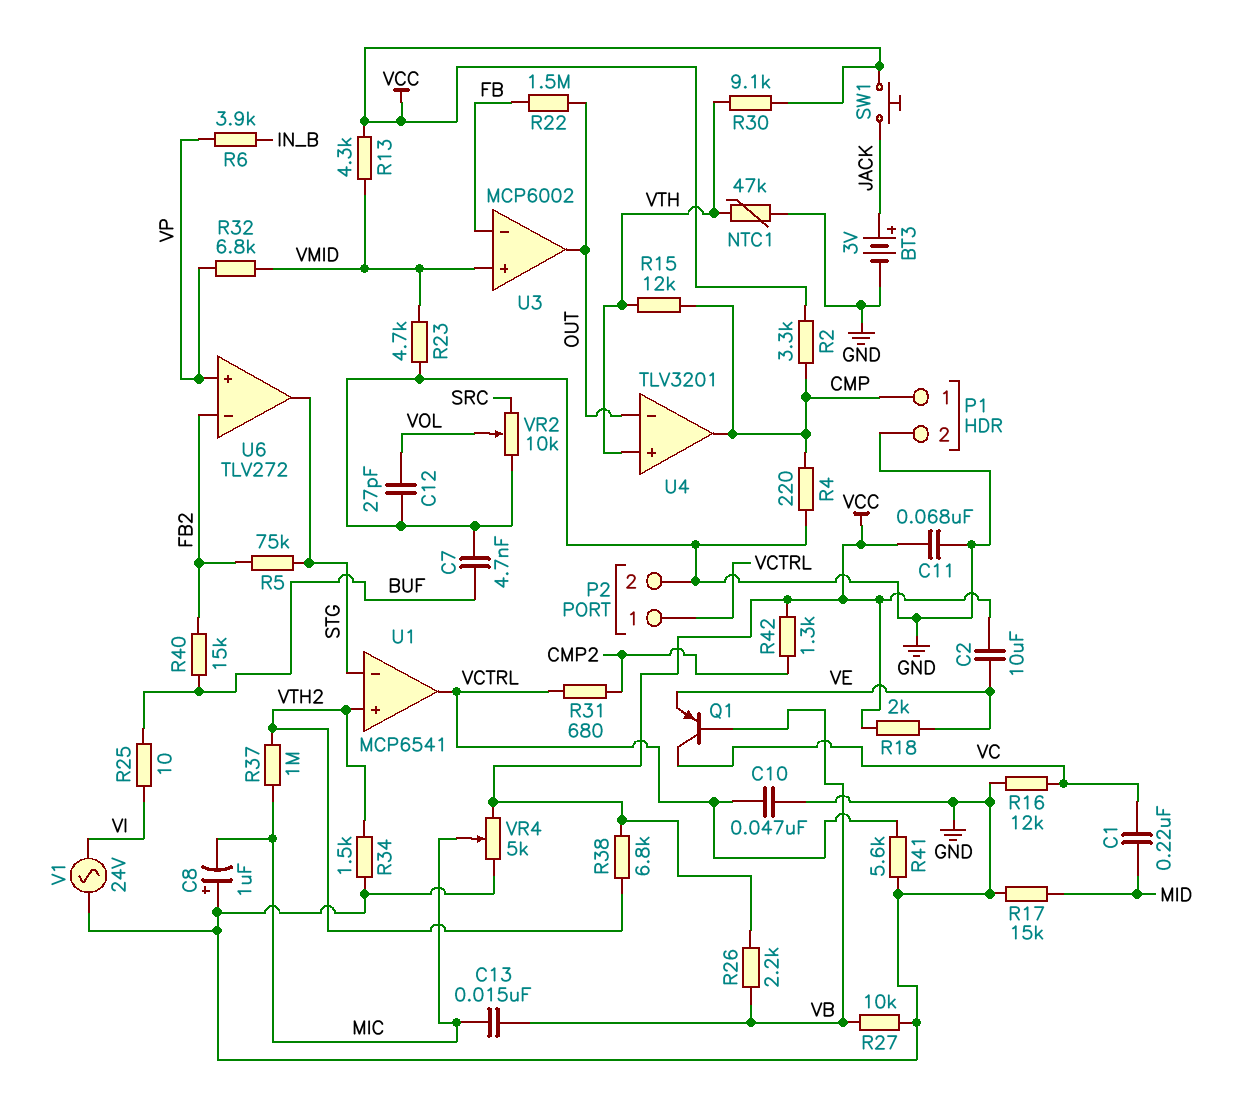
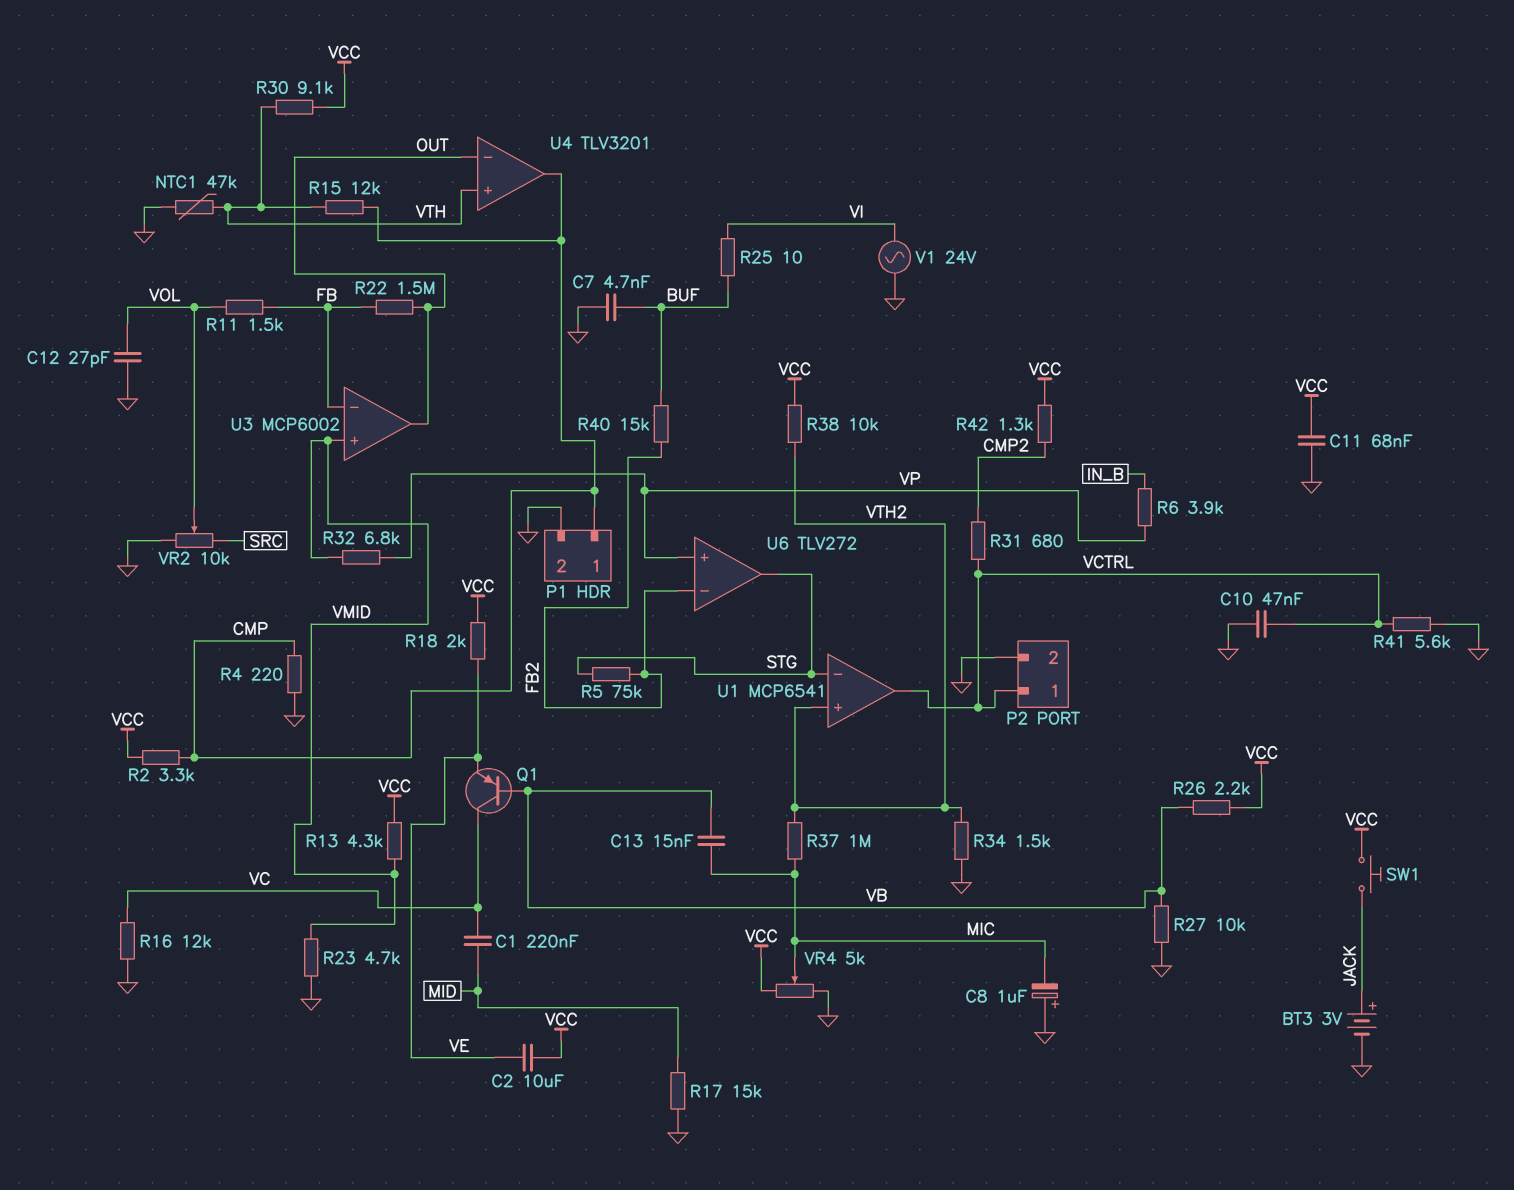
R11: none -> 1.5k (FB, VOL)
R38: 6.8k (VCC, VTH2) -> 10k (VCC, VTH2)

